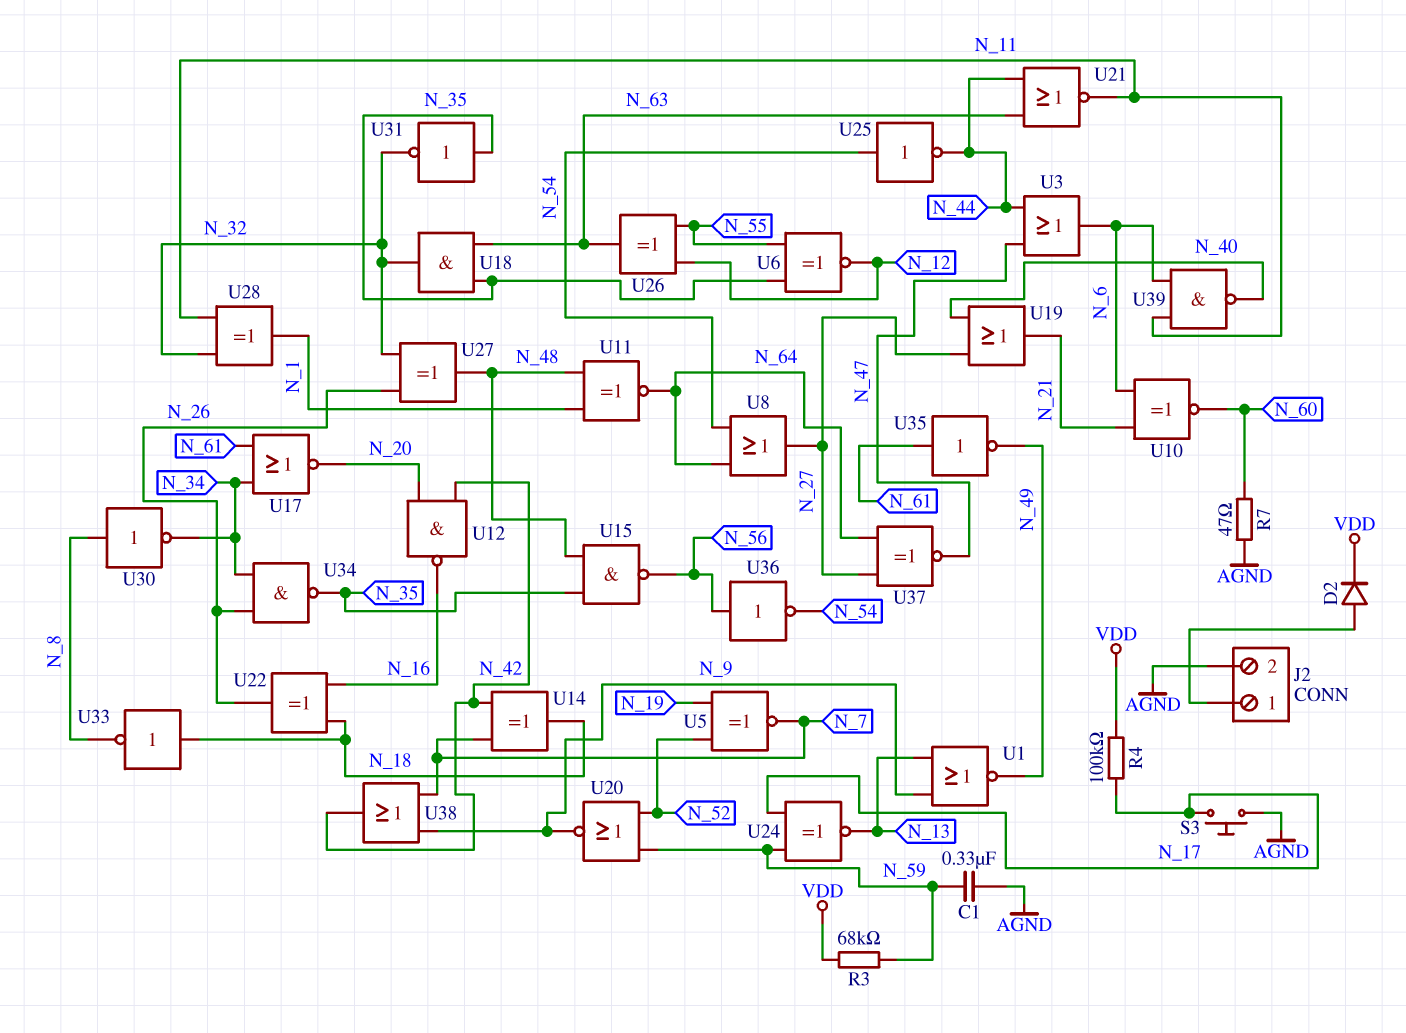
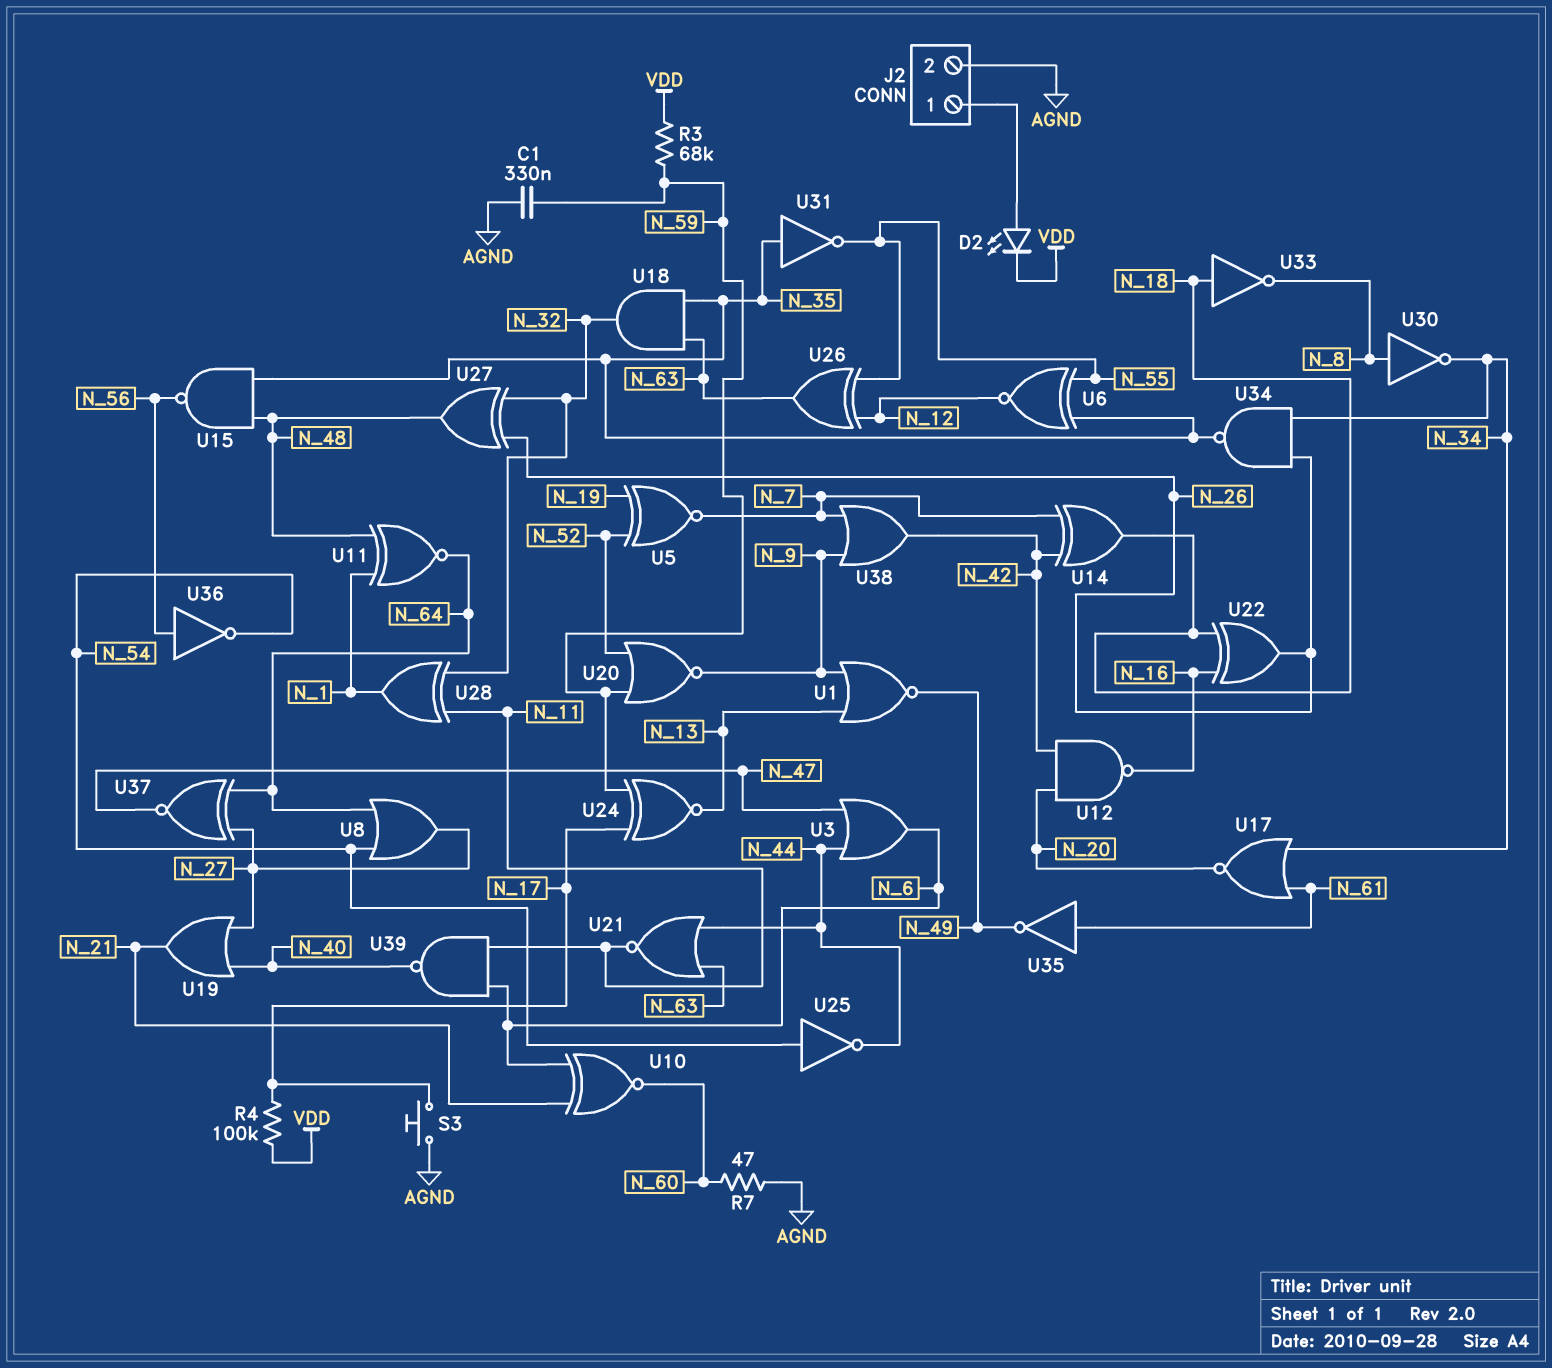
D2: diode (A J2/1, K VDD) -> LED (A J2/1, K VDD)
U31: NOT (in N_35, out N_32) -> NOT (in N_35, out N_55)

